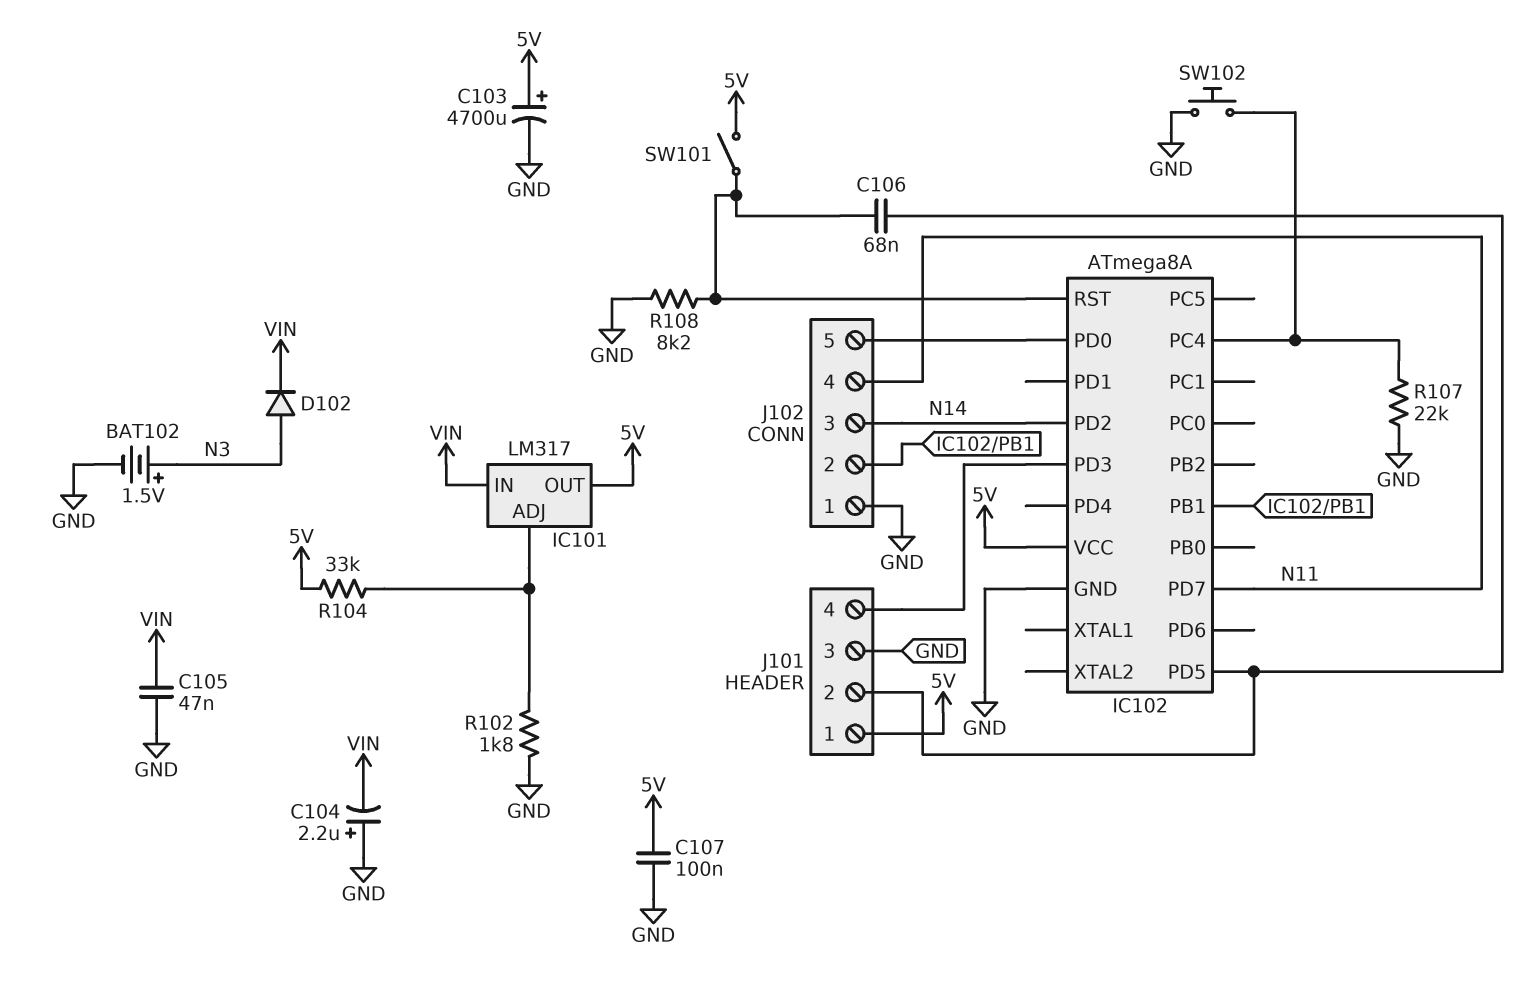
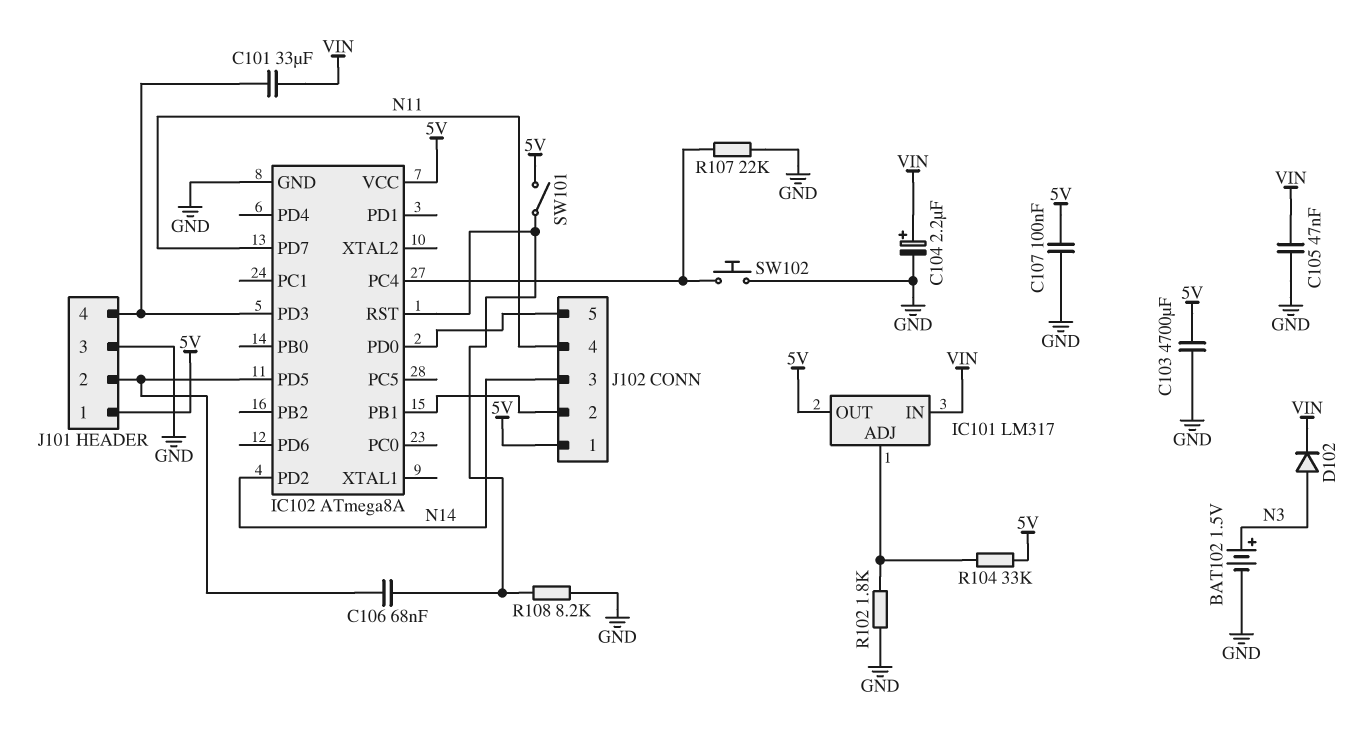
C101: none -> 33uF (IC102/PD3, VIN)
C103: 4700uF (plus 5V, minus GND) -> 4700uF (5V, GND)
C104: 2.2uF (plus GND, minus VIN) -> 2.2uF (plus VIN, minus GND)
J102 pin 1: GND -> 5V

